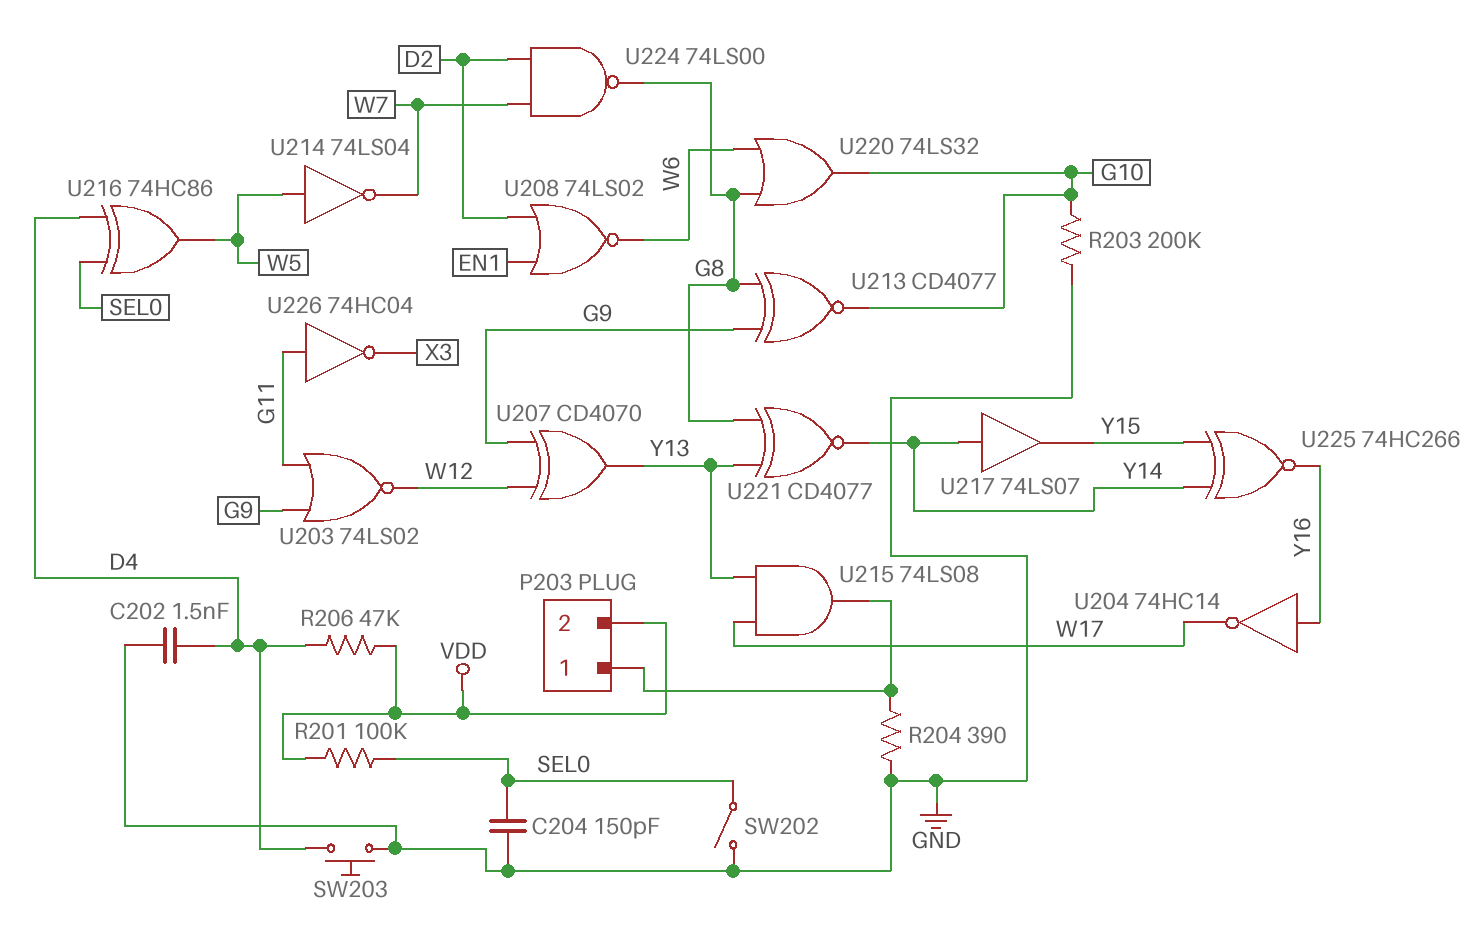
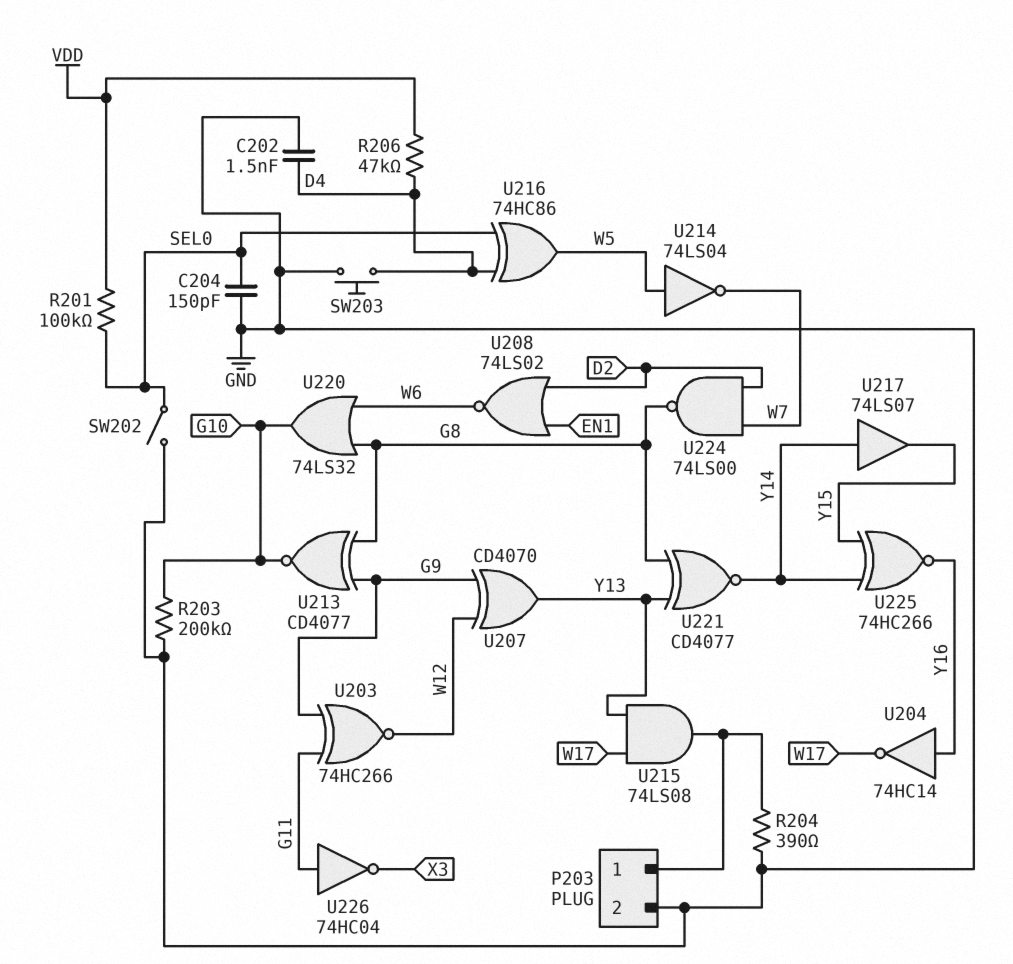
P203 pin 2: VDD -> GND
U203: NOR 74LS02 (in G9, in G11, out W12) -> XNOR 74HC266 (in G9, in G11, out W12)

